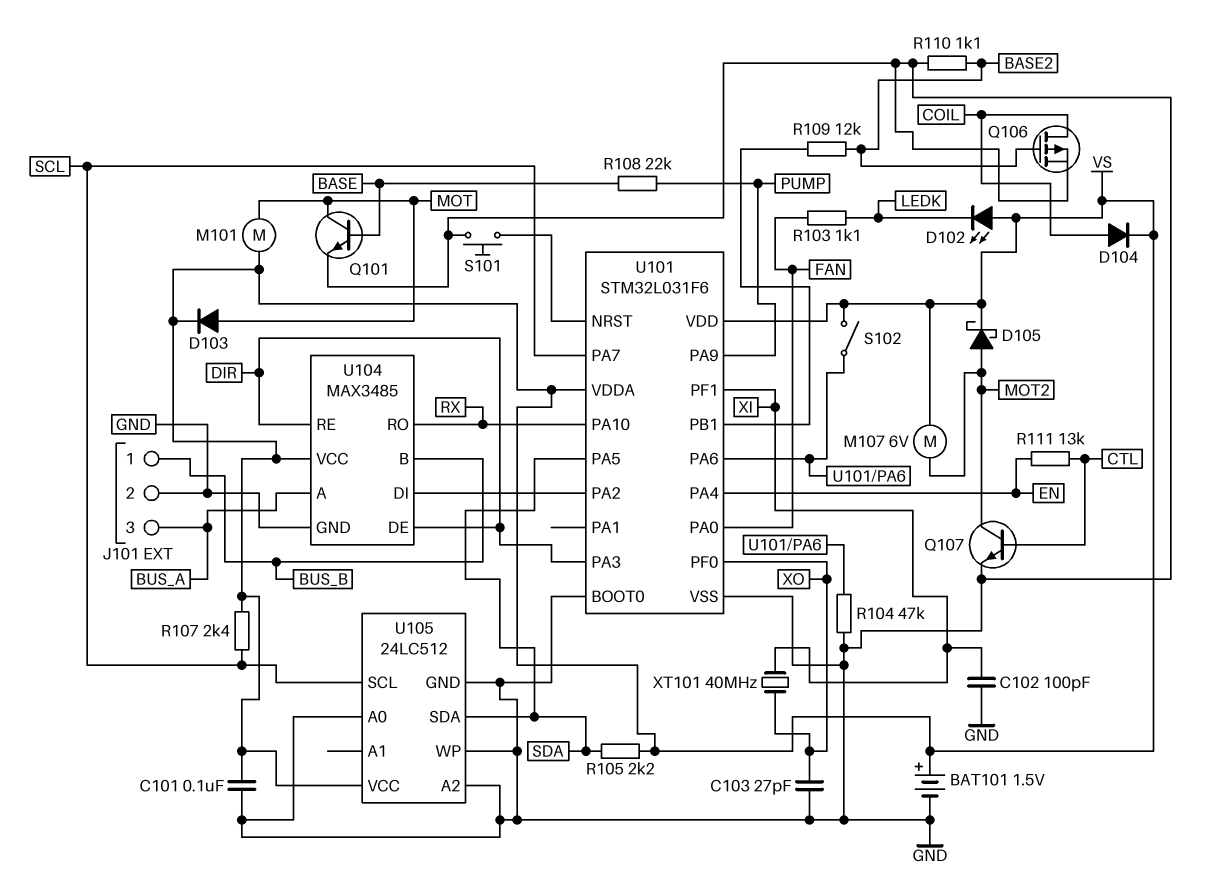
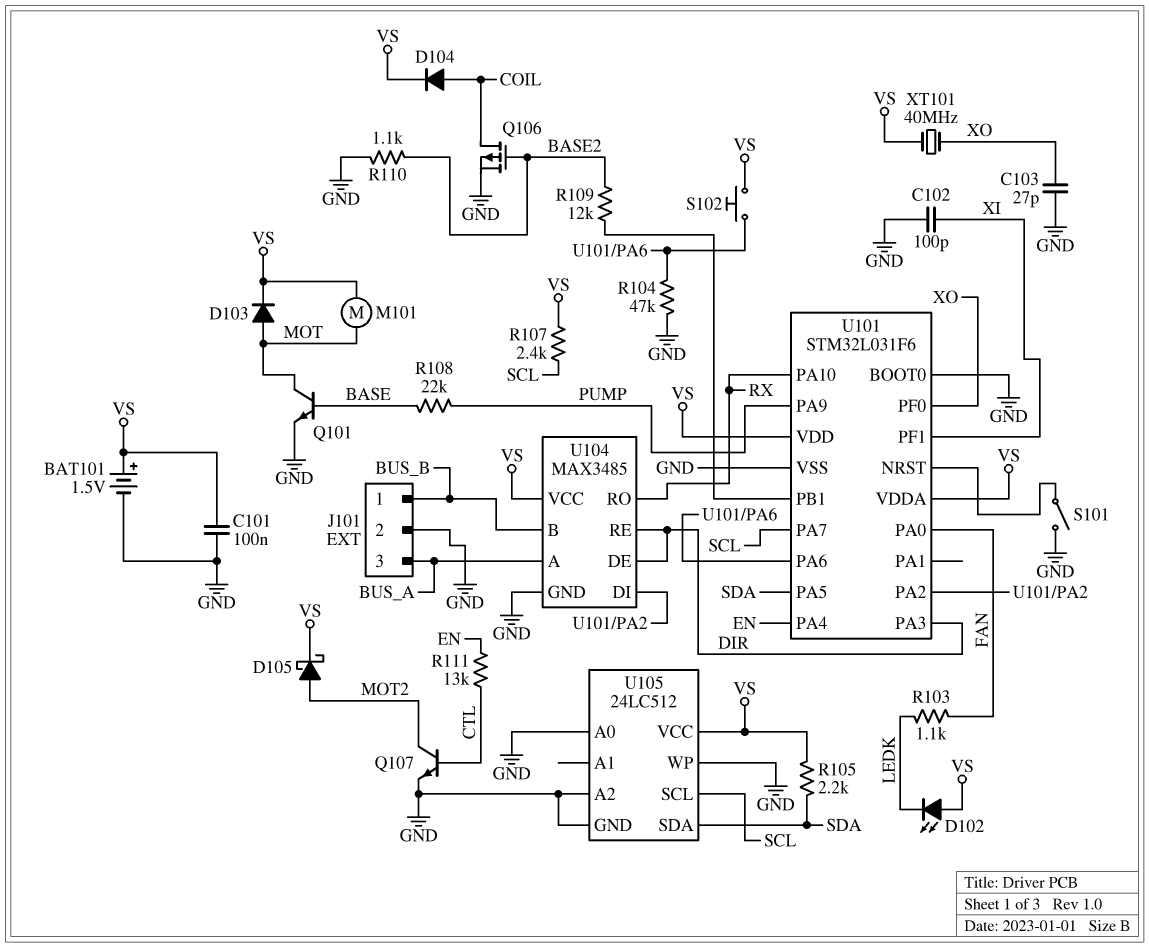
M107: motor 6V (MOT2, VS) -> none
S101: button (GND, U101/NRST) -> switch (GND, U101/NRST)
S102: switch (U101/PA6, VS) -> button (U101/PA6, VS)
XT101: 40MHz (XI, XO) -> 40MHz (VS, XO)

